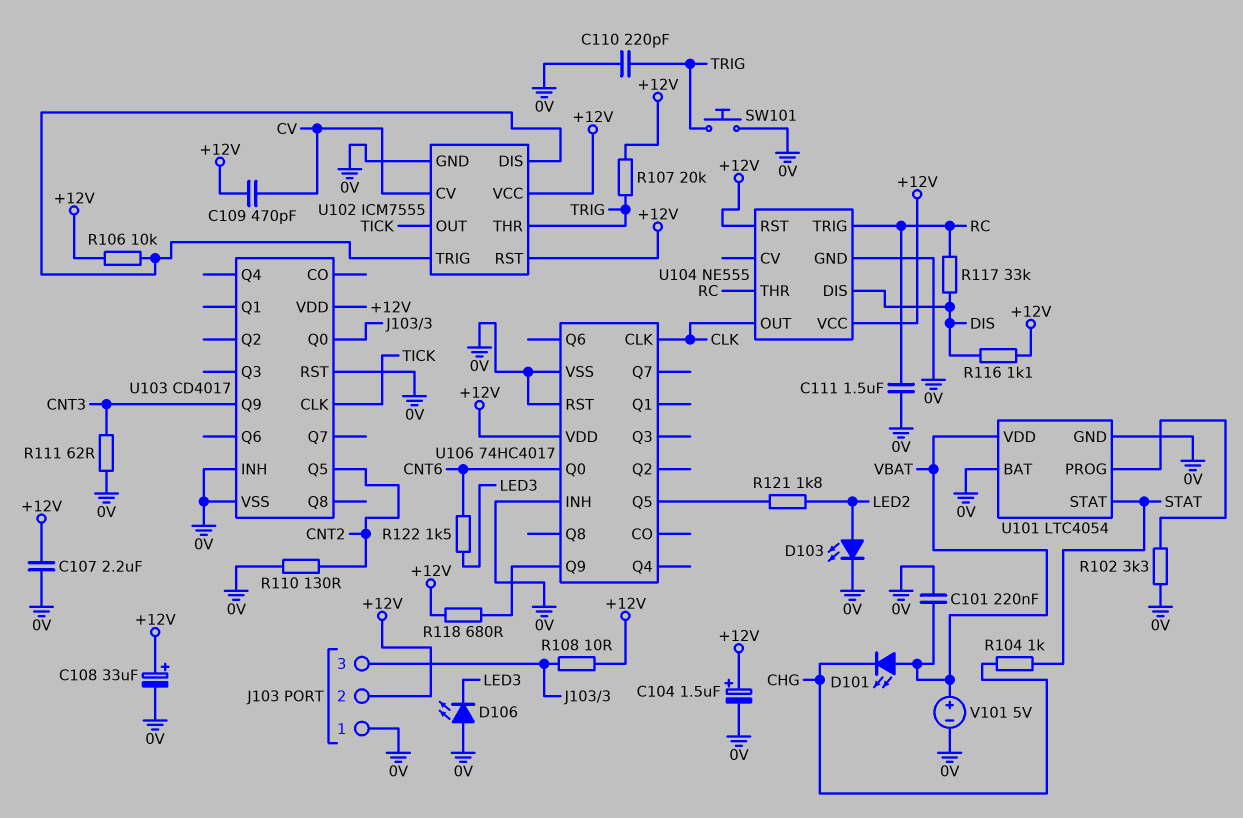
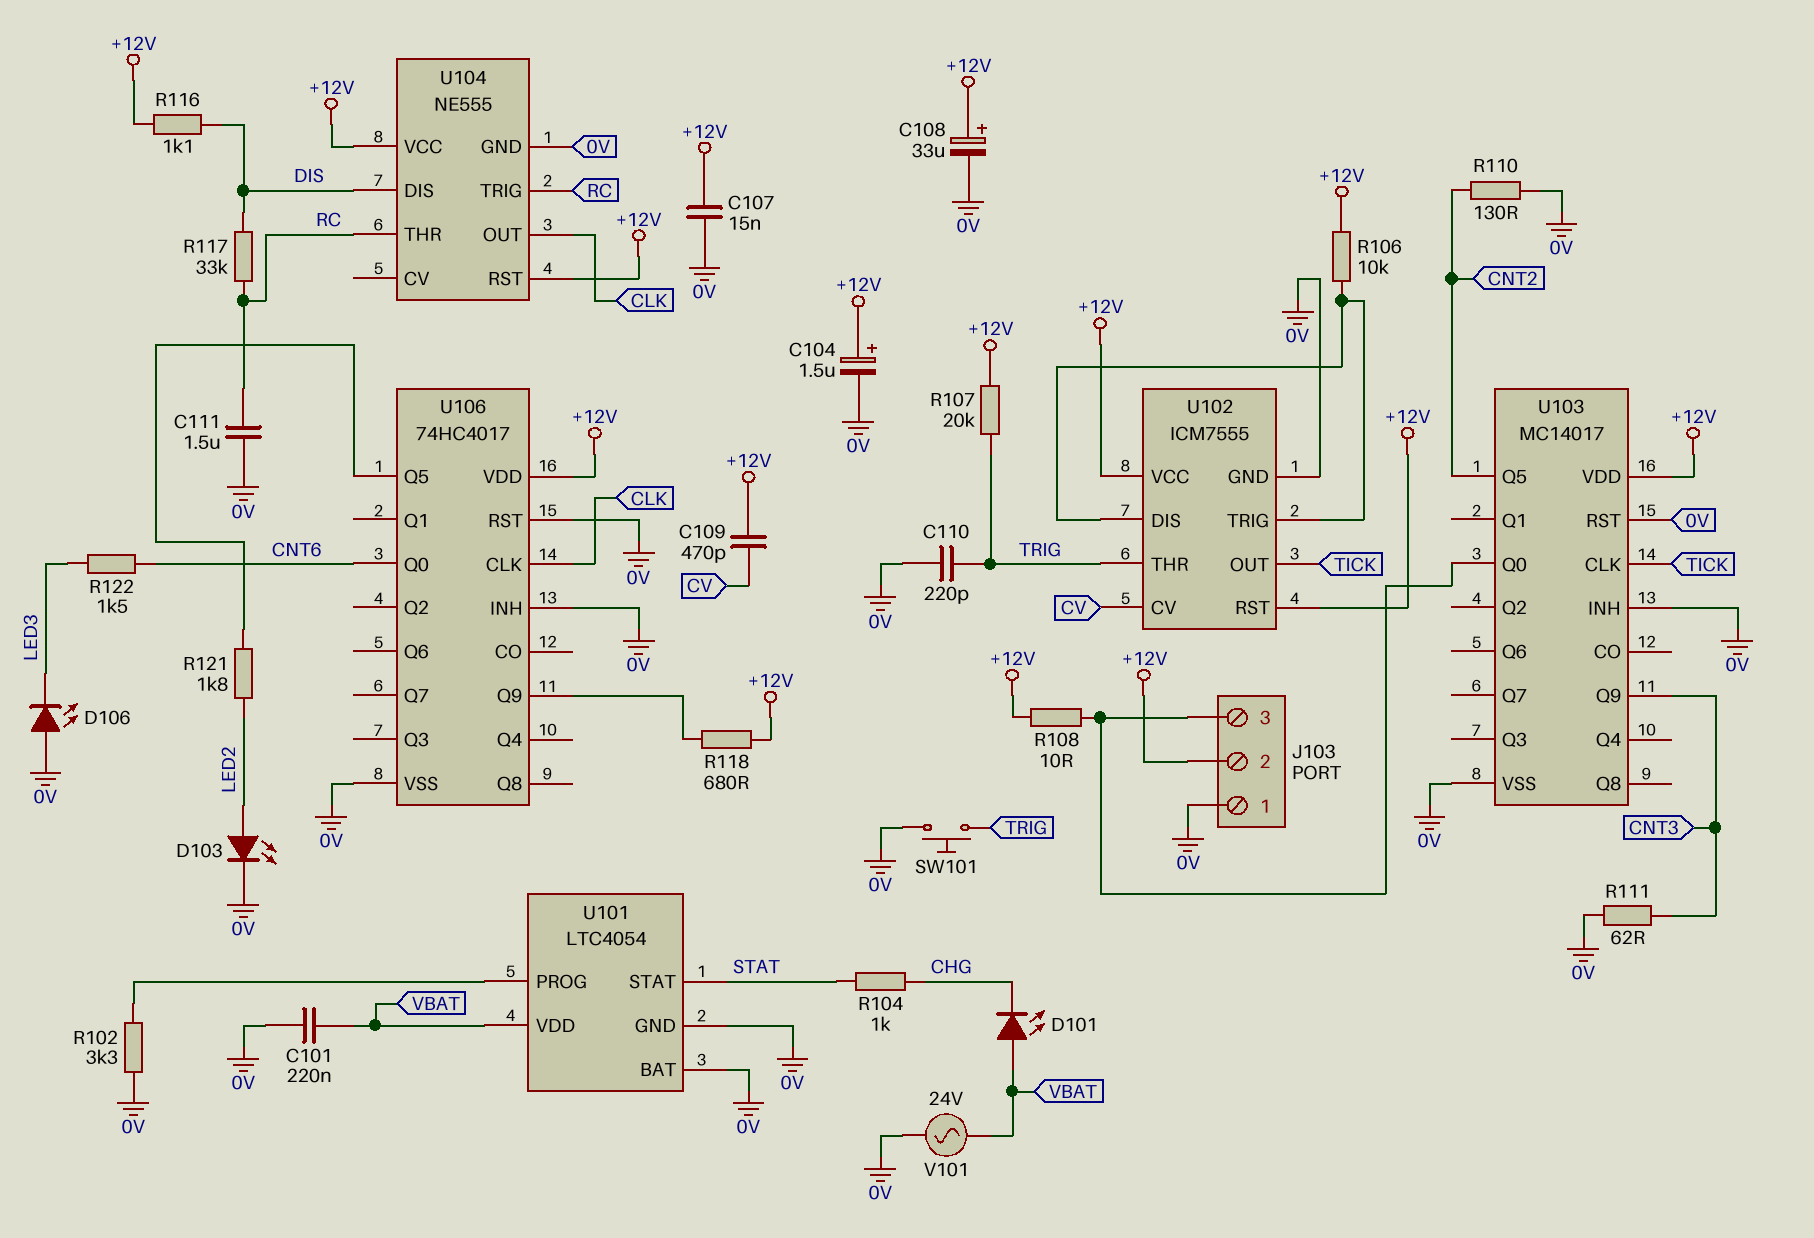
C107: 2.2uF (+12V, 0V) -> 15nF (+12V, 0V)
U103: CD4017 -> MC14017
V101: 5V (plus VBAT, minus 0V) -> AC 24V (0V, VBAT)

